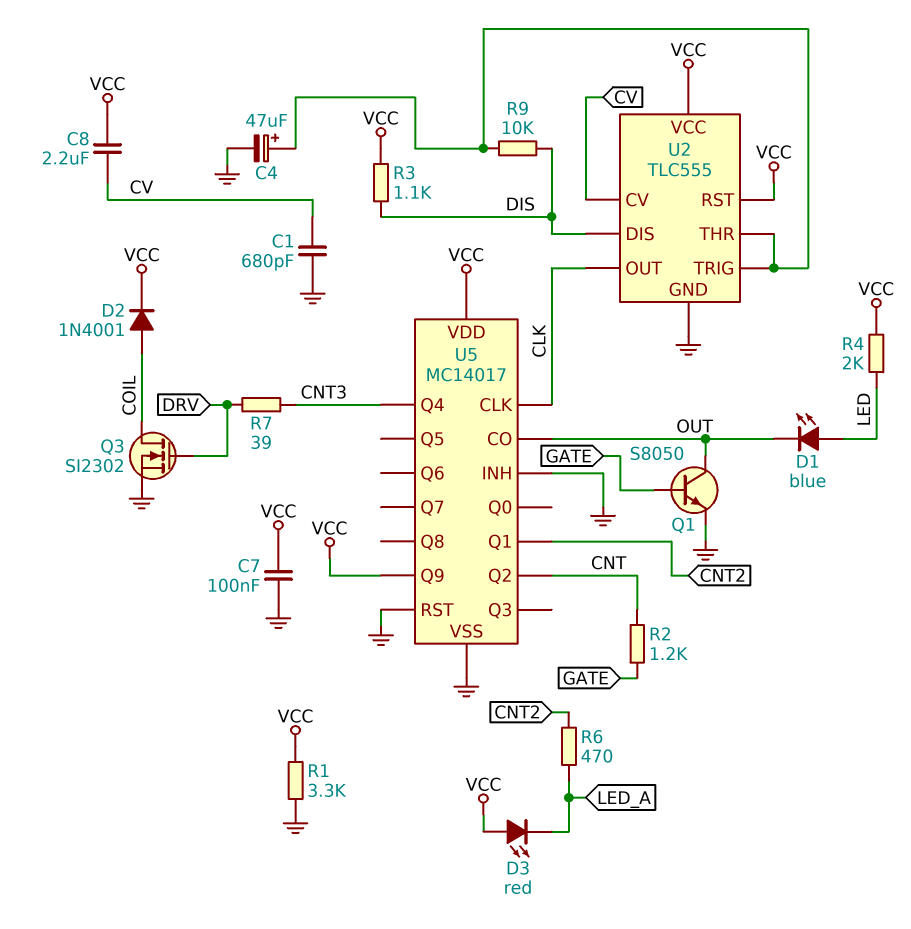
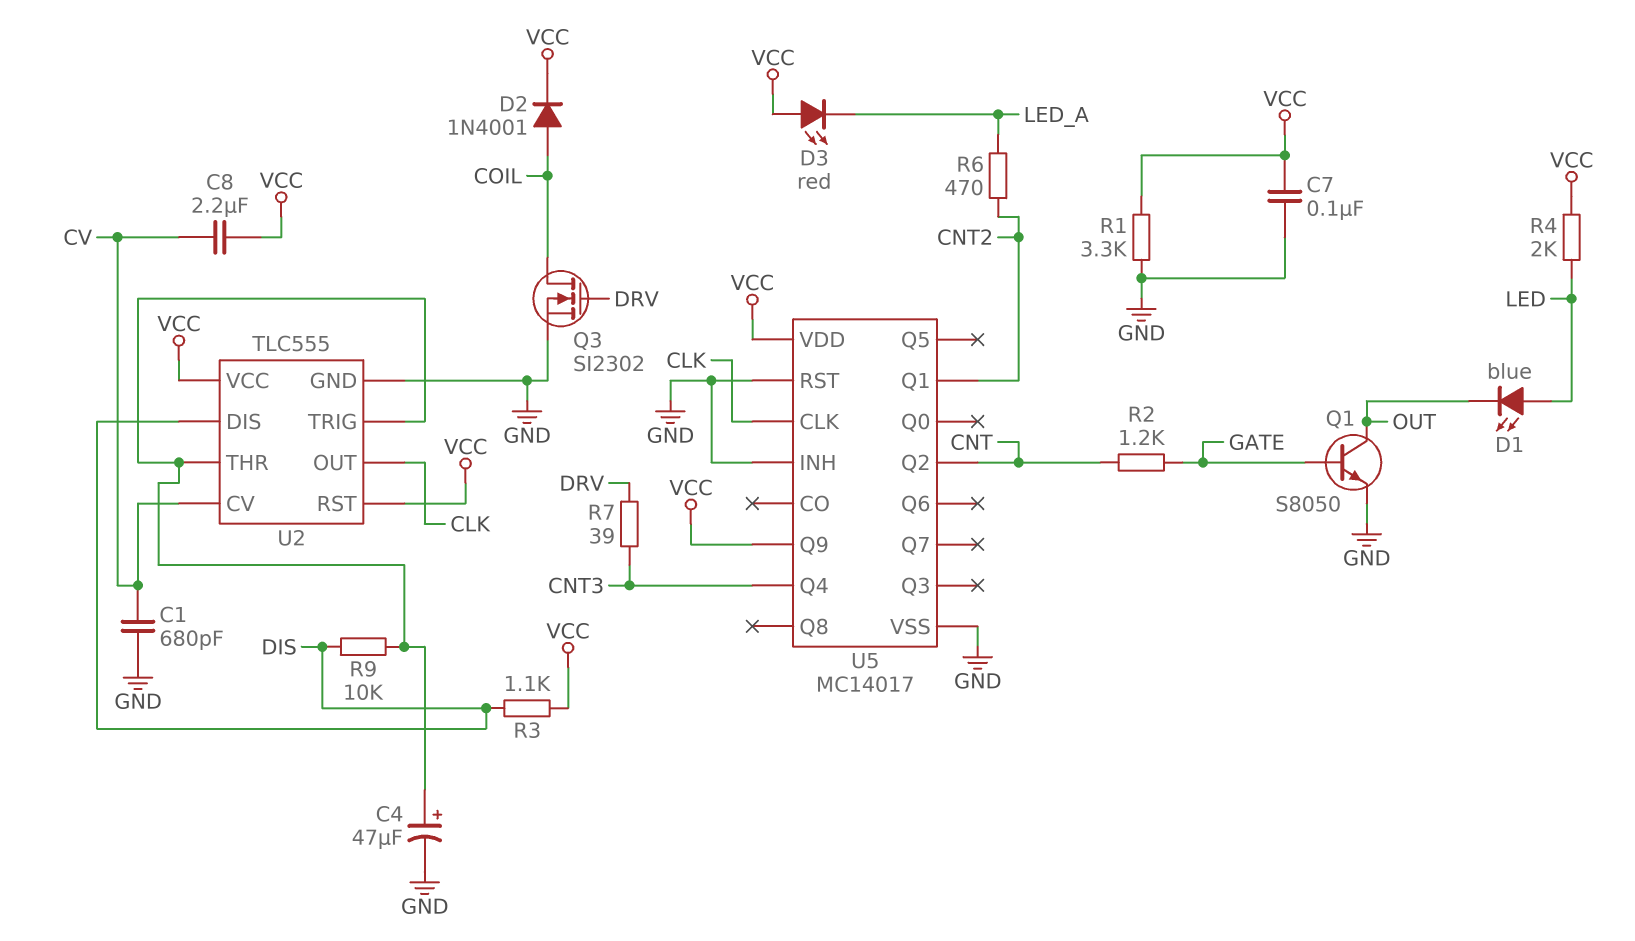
U5 pin CO: OUT -> none

